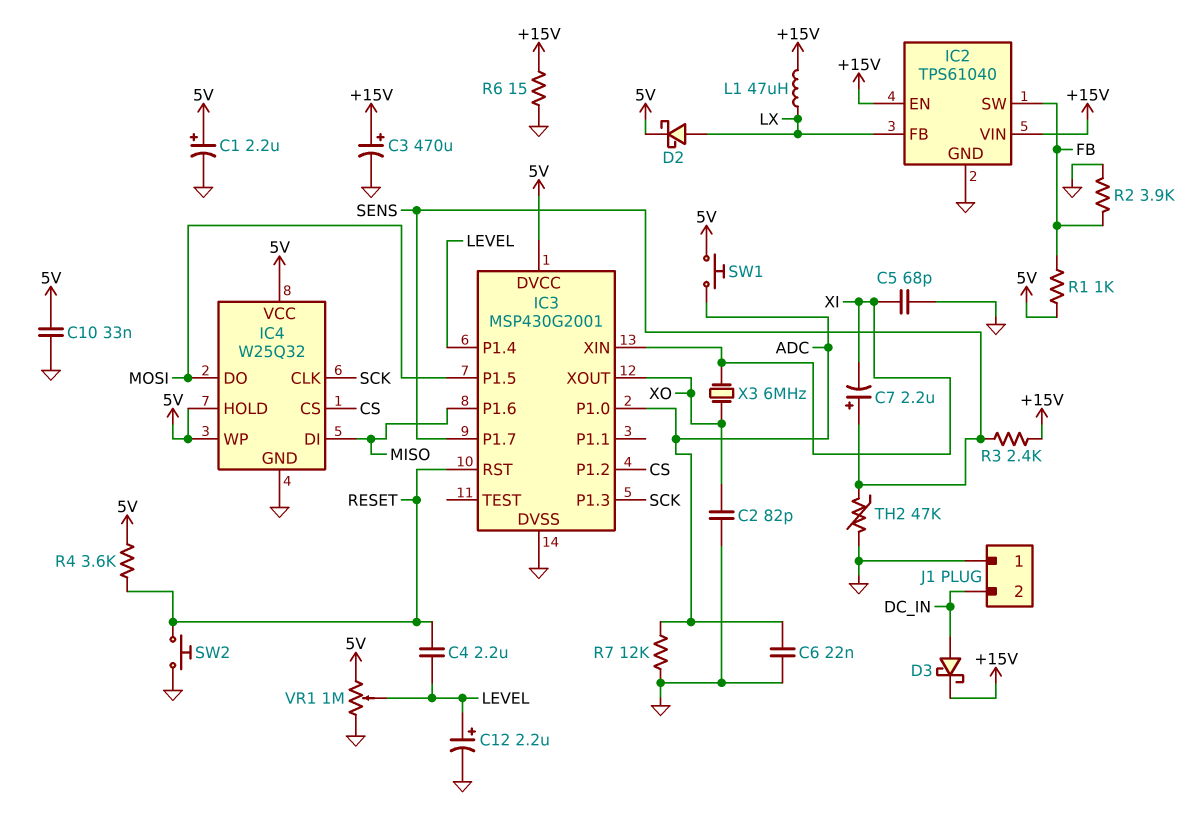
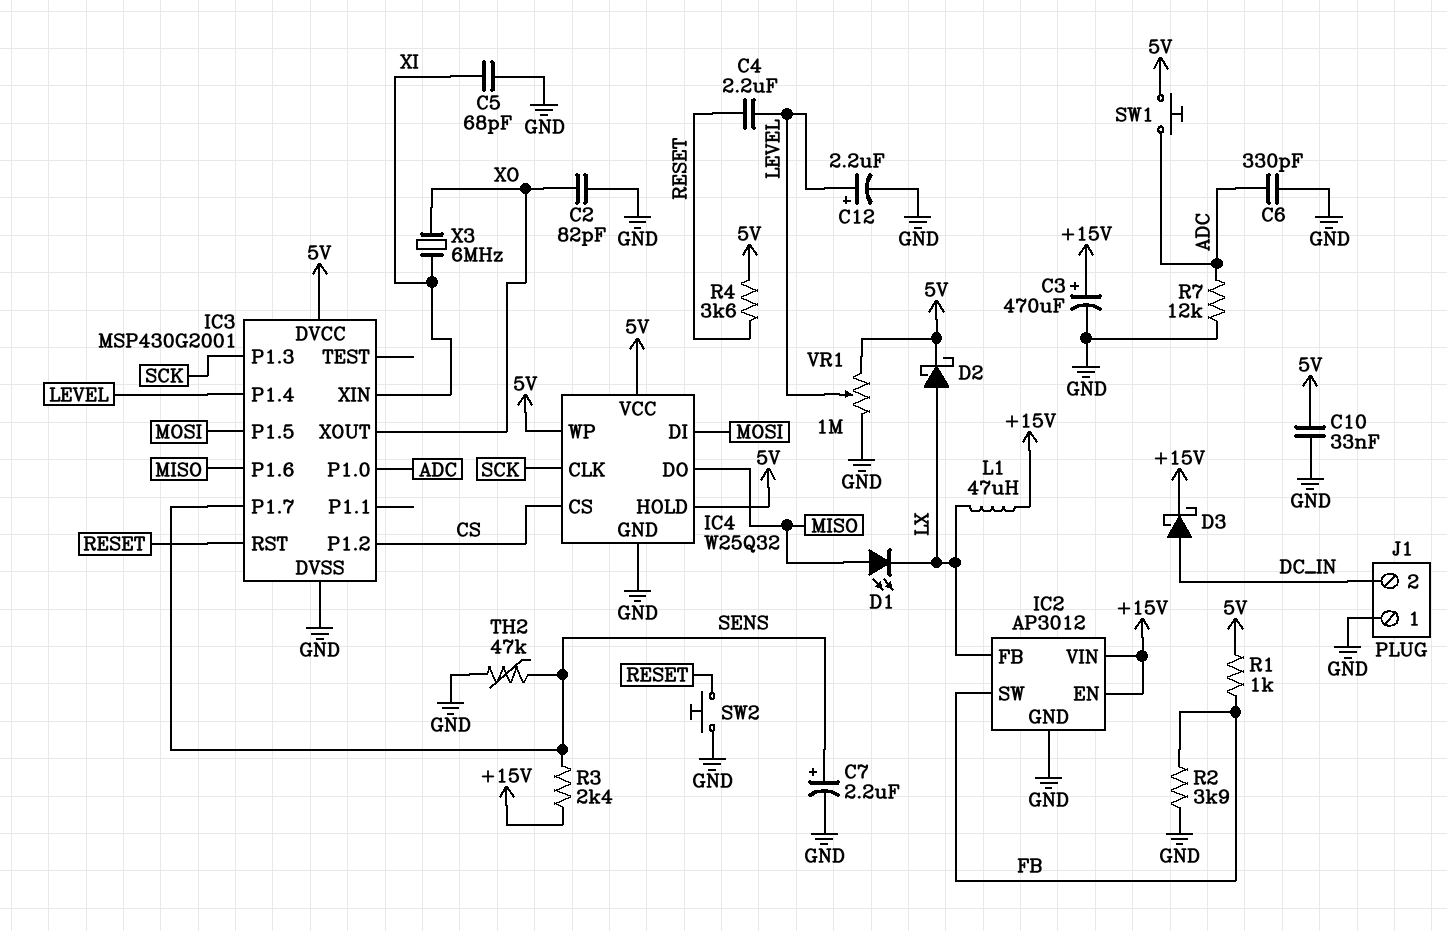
C1: 2.2uF (plus 5V, minus GND) -> none
C6: 22nF (ADC, GND) -> 330pF (ADC, GND)
C7: 2.2uF (plus SENS, minus XI) -> 2.2uF (plus SENS, minus GND)
D1: none -> LED (A MISO, K LX)
IC2: TPS61040 -> AP3012
IC4 pin DI: MISO -> MOSI
IC4 pin DO: MOSI -> MISO
R6: 15 (+15V, GND) -> none

